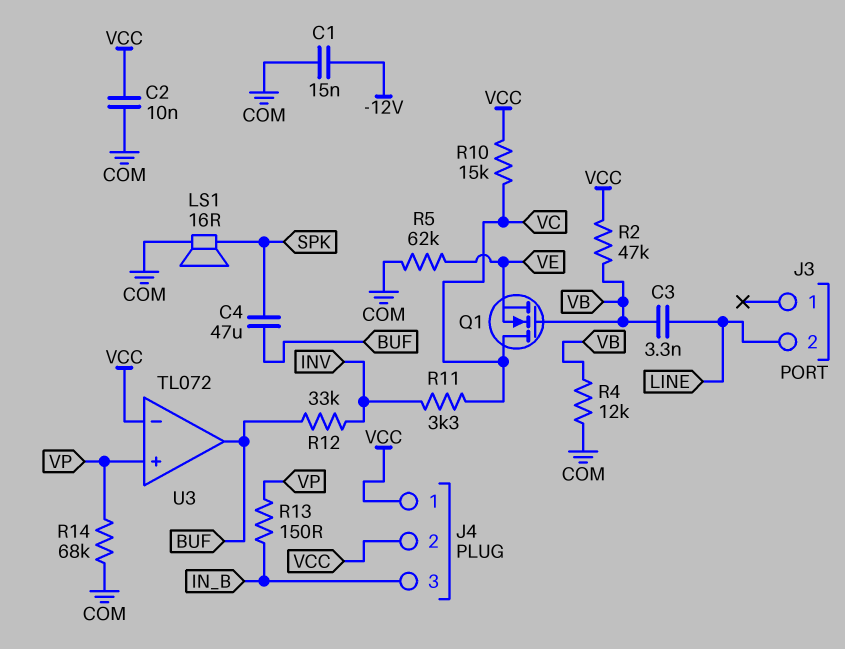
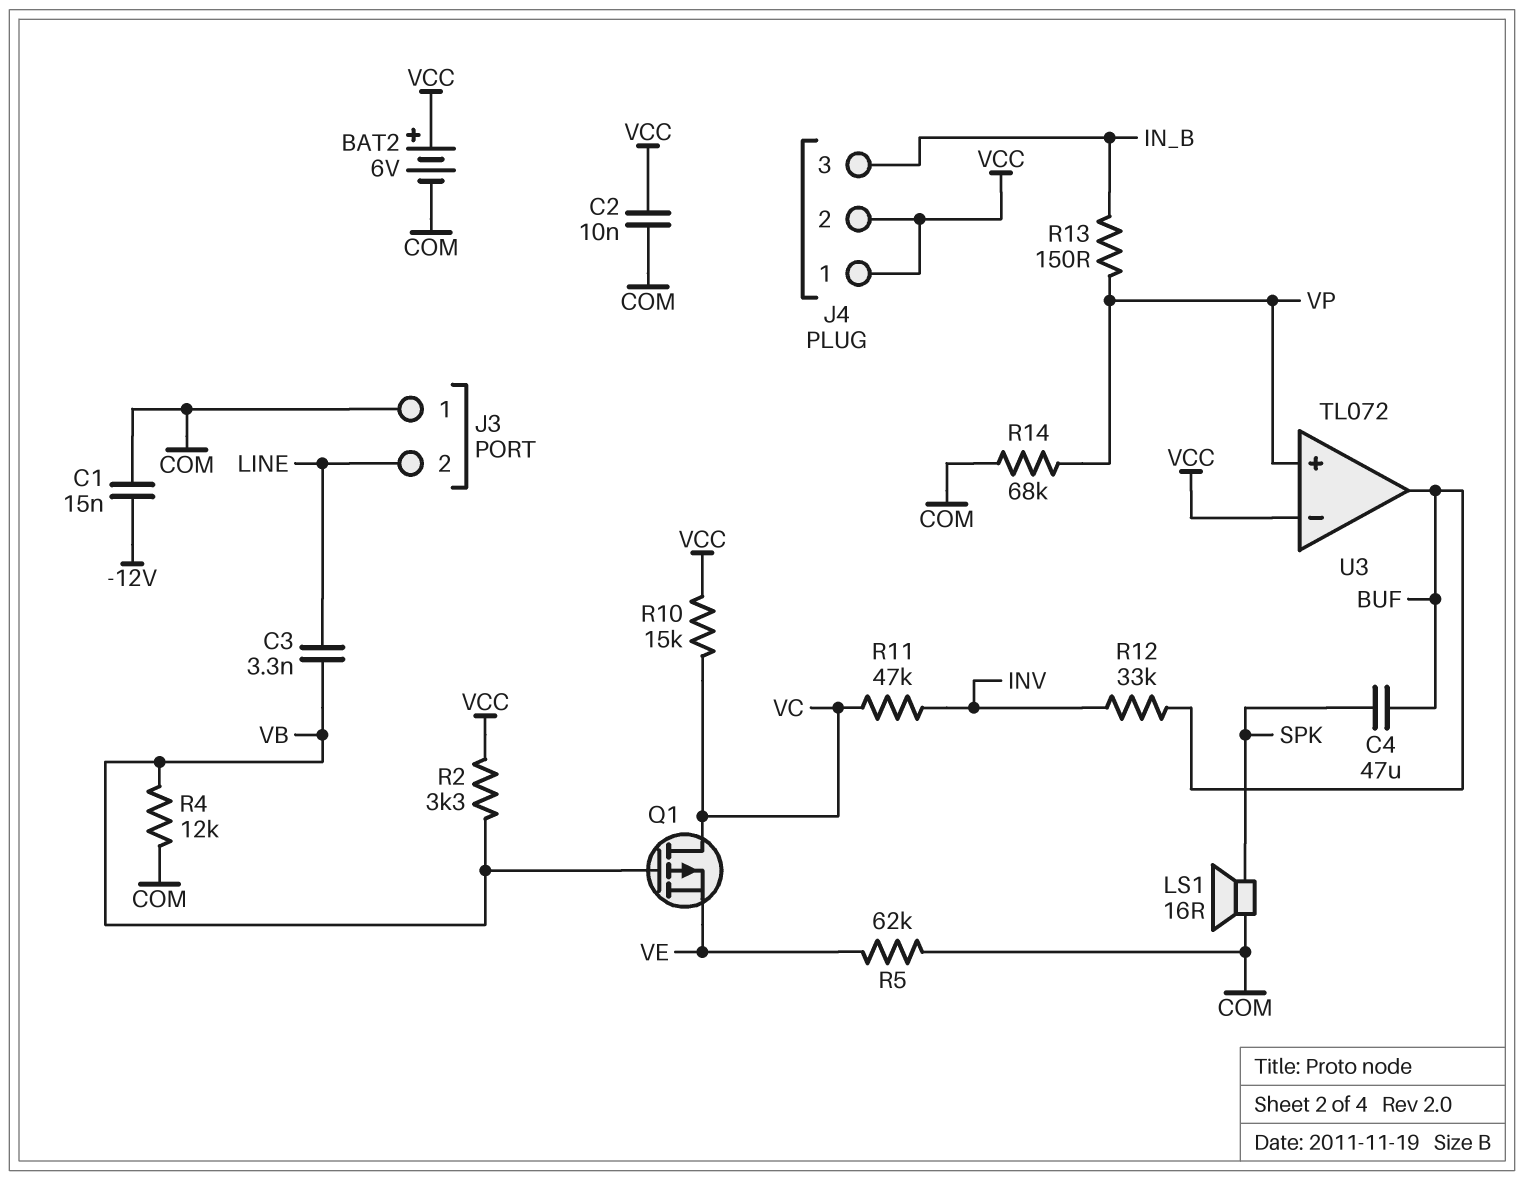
BAT2: none -> 6V (plus VCC, minus COM)
J3 pin 1: none -> COM
Q1: NMOS (G VB, D VC, S VE) -> PMOS (G VB, D VC, S VE)
R2: 47k (VB, VCC) -> 3.3k (VB, VCC)
R11: 3.3k (INV, VC) -> 47k (INV, VC)

